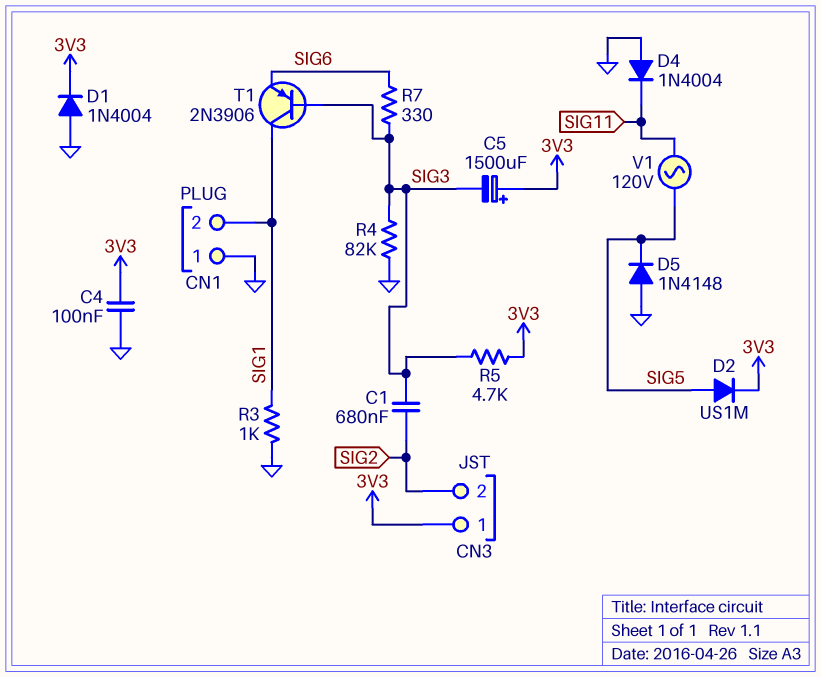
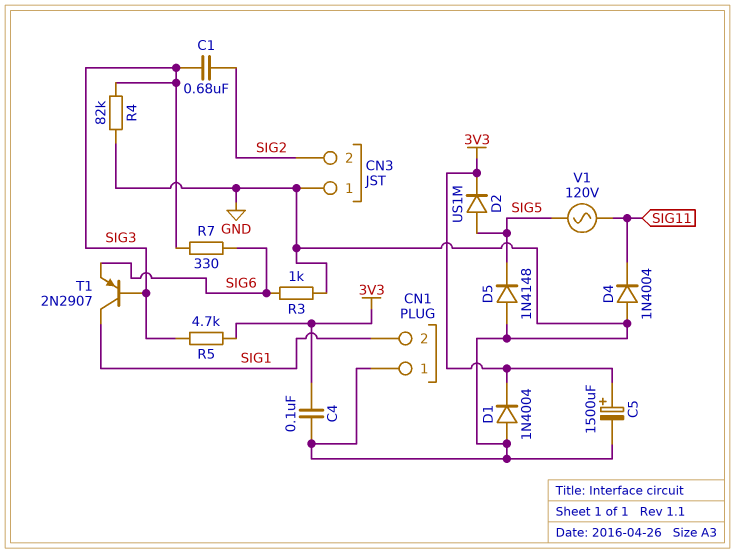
C5: 1500uF (plus 3V3, minus SIG3) -> 1500uF (plus 3V3, minus GND)
CN3 pin 1: 3V3 -> GND
R3: 1k (GND, SIG1) -> 1k (GND, SIG6)
T1: PNP 2N3906 (B SIG3, C SIG1, E SIG6) -> PNP 2N2907 (B SIG3, C SIG1, E SIG6)

